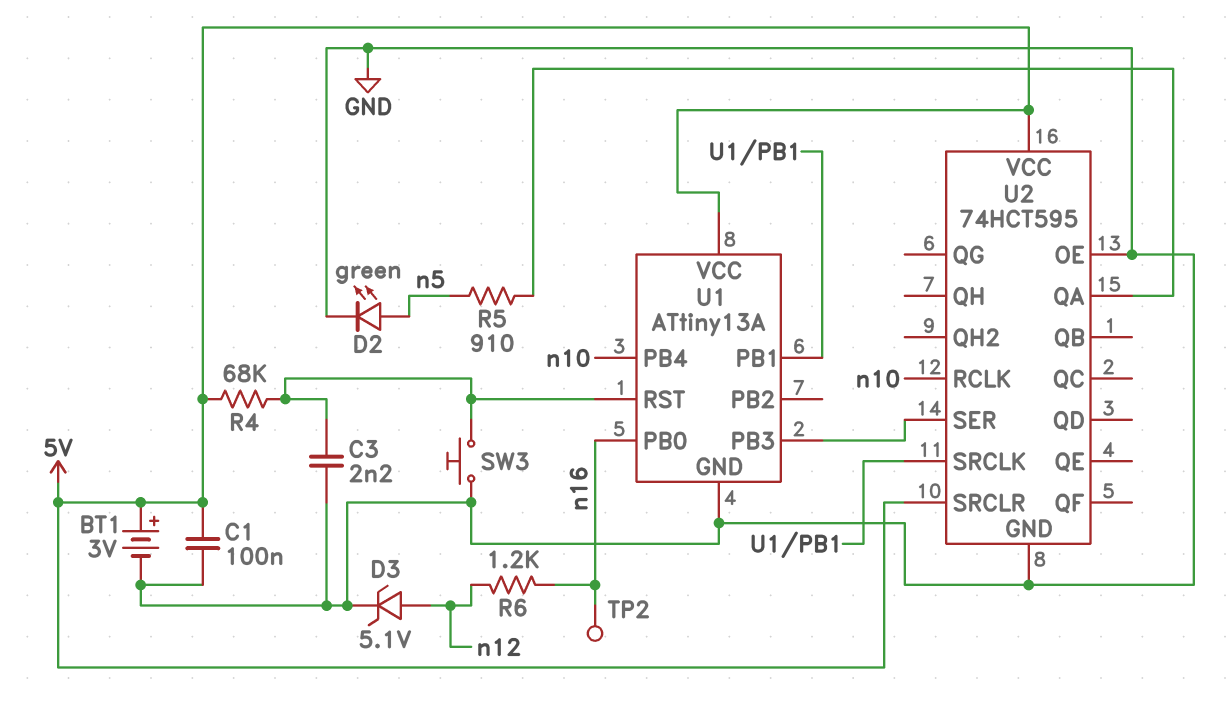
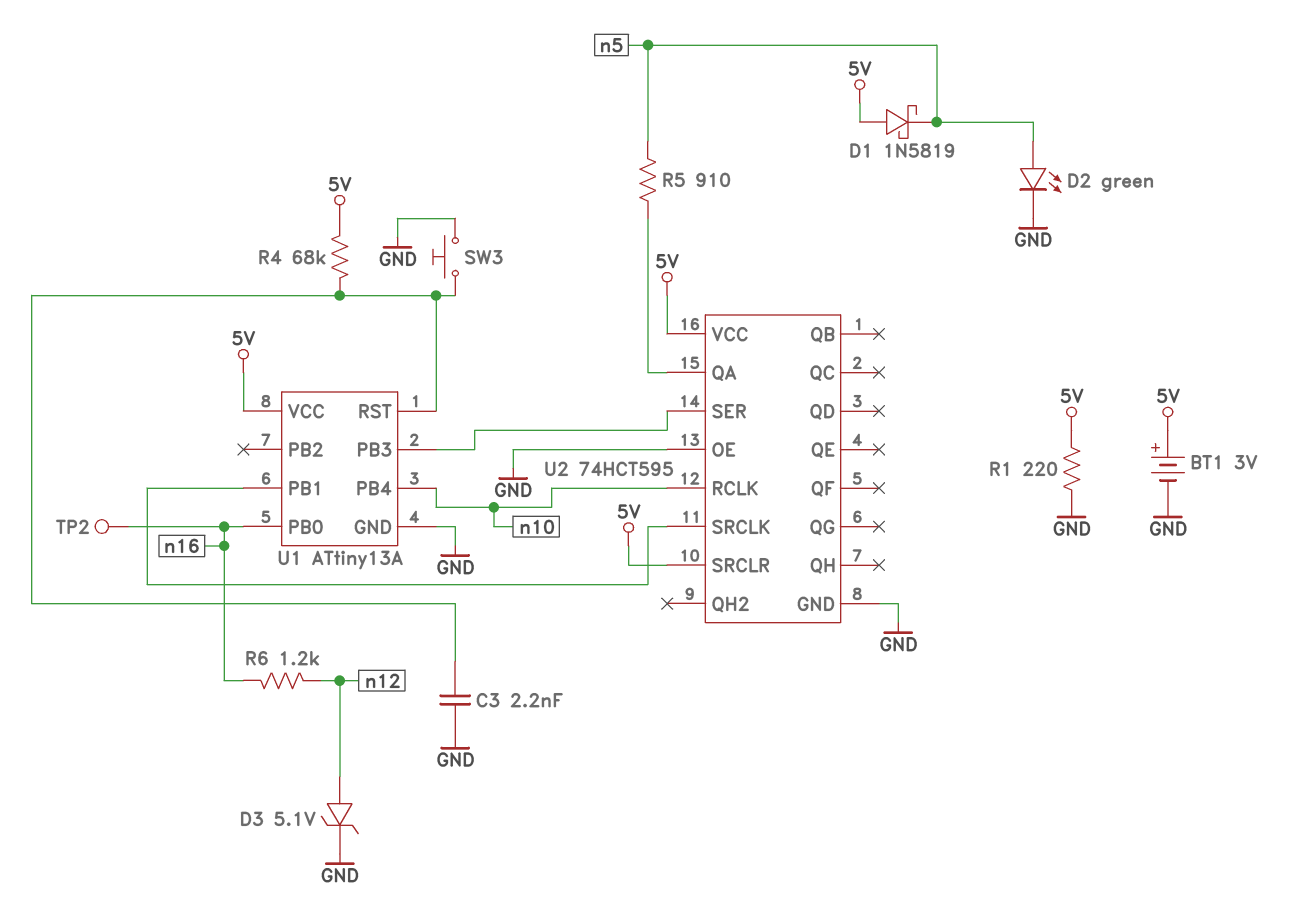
C1: 100nF (5V, GND) -> none
D1: none -> schottky 1N5819 (A 5V, K n5)
R1: none -> 220 (5V, GND)

